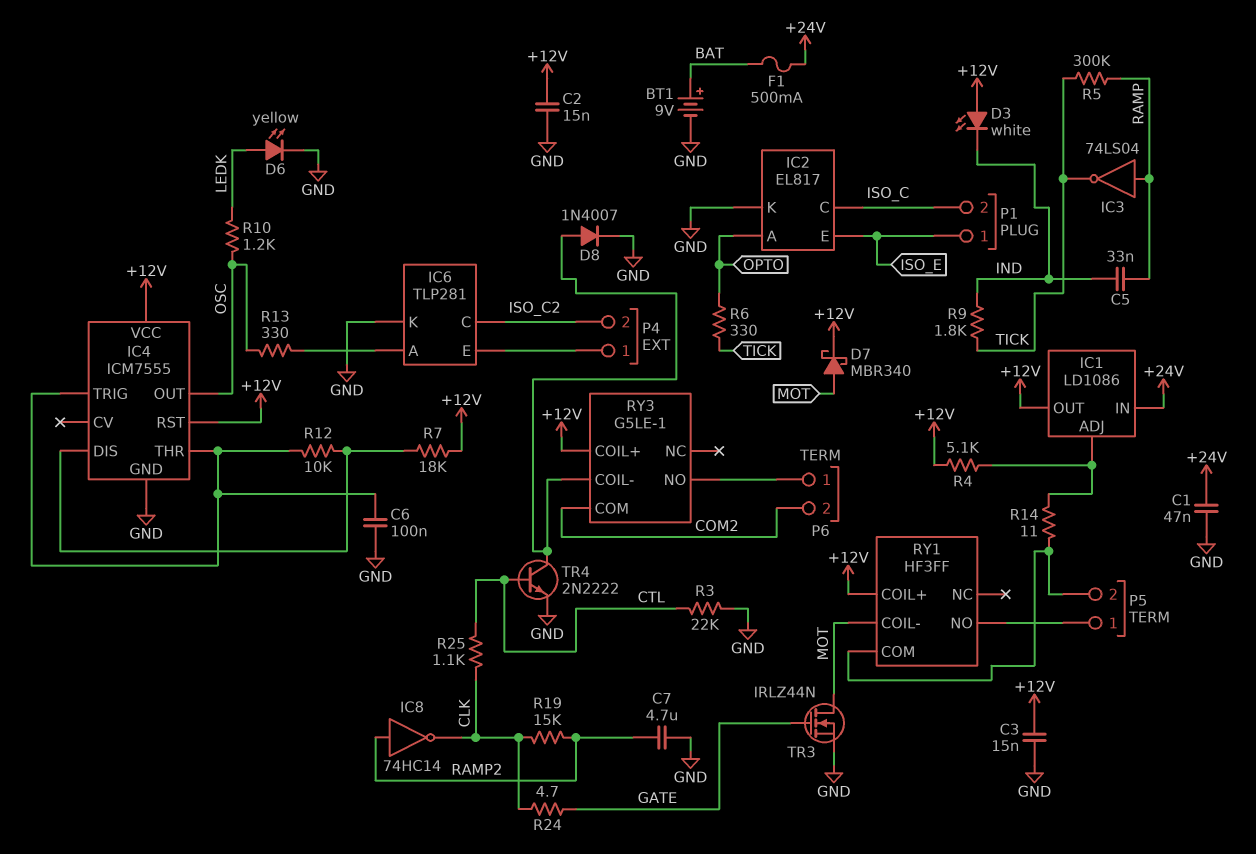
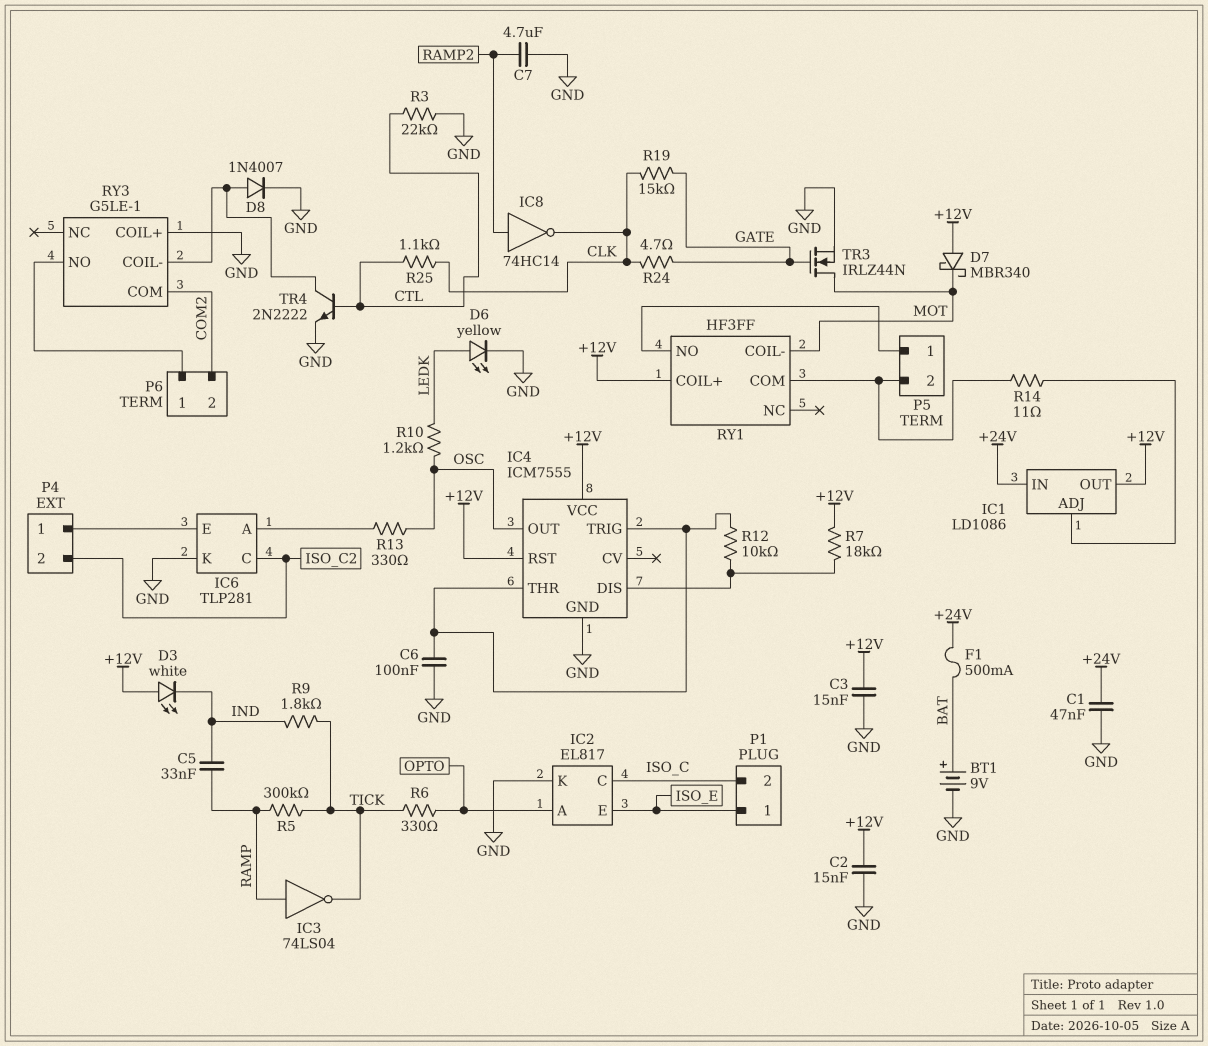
D7: schottky MBR340 (A MOT, K +12V) -> schottky MBR340 (A +12V, K MOT)
R4: 5.1k (+12V, IC1/ADJ) -> none
R19: 15k (CLK, RAMP2) -> 15k (CLK, GATE)
RY3 pin COIL+: +12V -> GND

